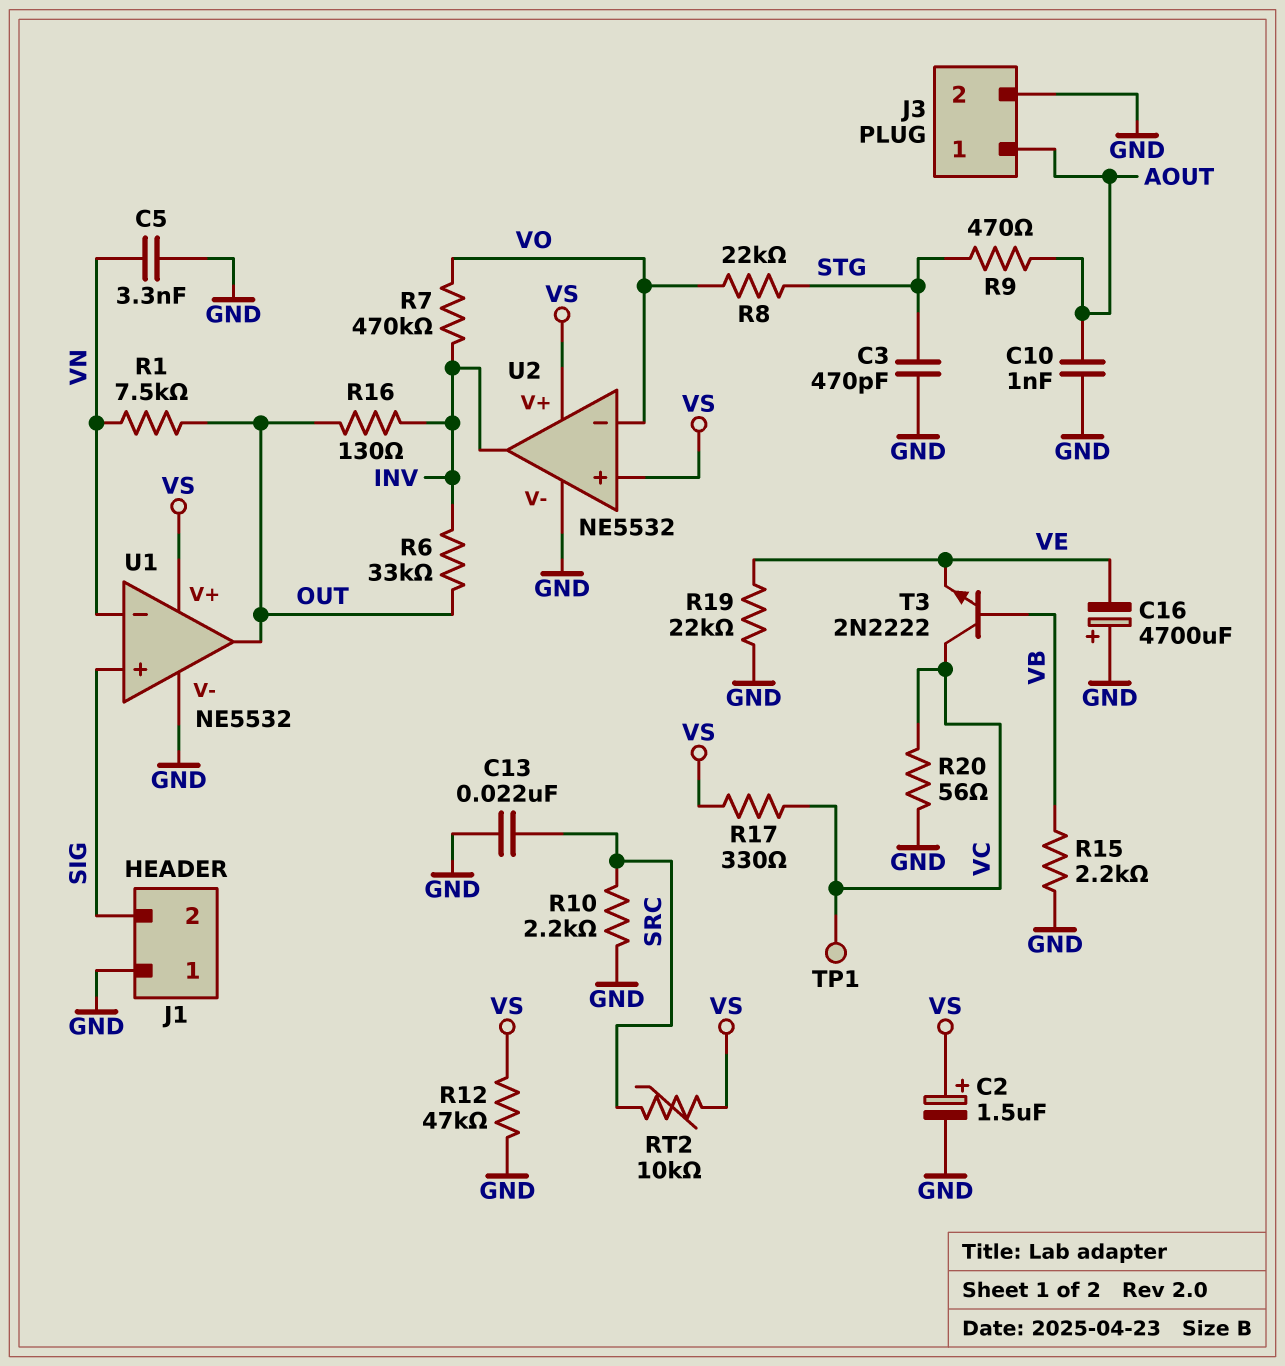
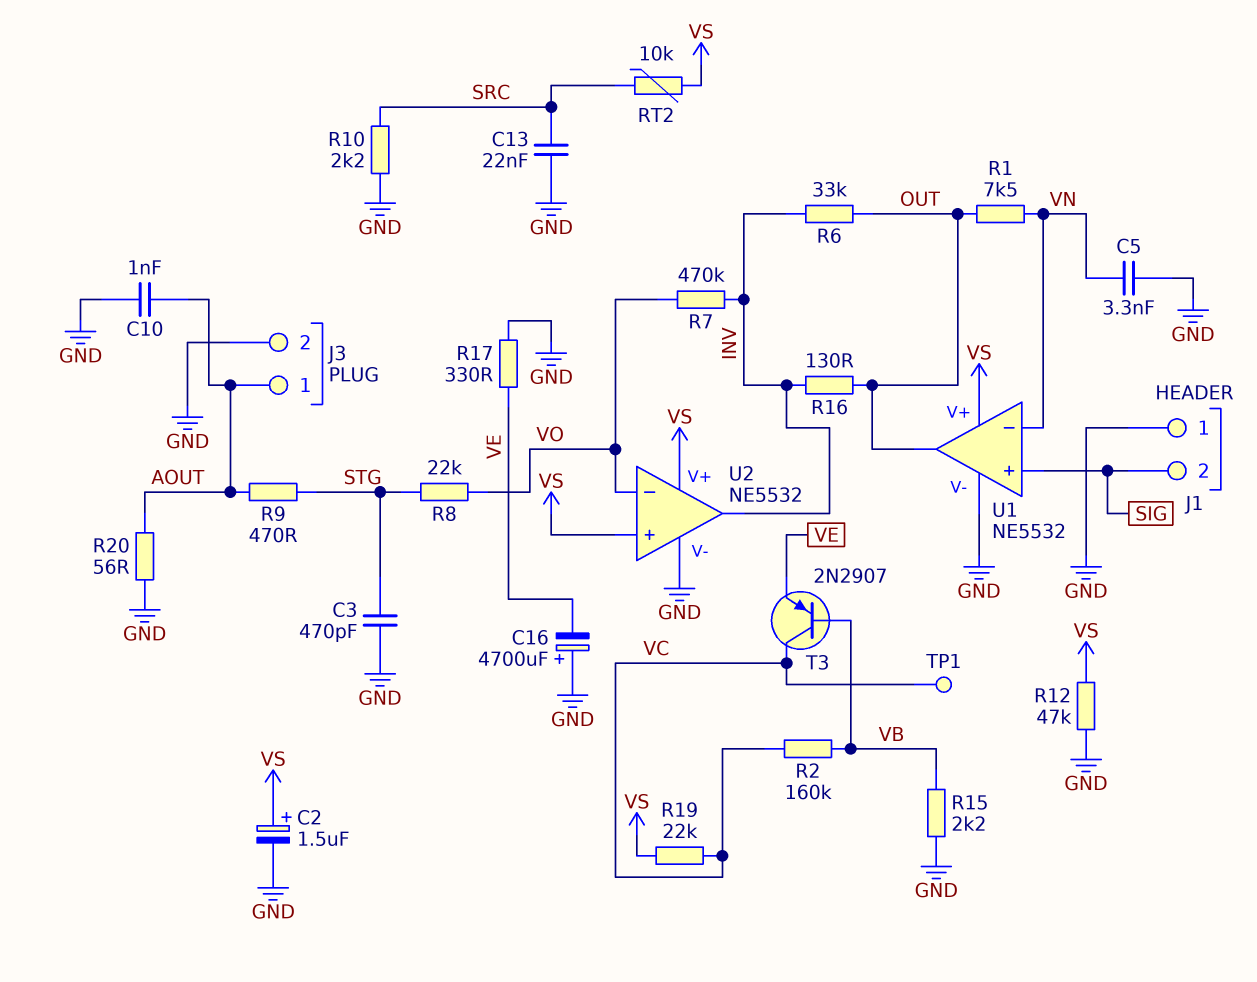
R2: none -> 160k (VB, VC)
R17: 330 (VC, VS) -> 330 (GND, VE)
R19: 22k (GND, VE) -> 22k (VC, VS)
R20: 56 (GND, VC) -> 56 (AOUT, GND)
T3: NPN 2N2222 (B VB, C VC, E VE) -> PNP 2N2907 (B VB, C VC, E VE)

